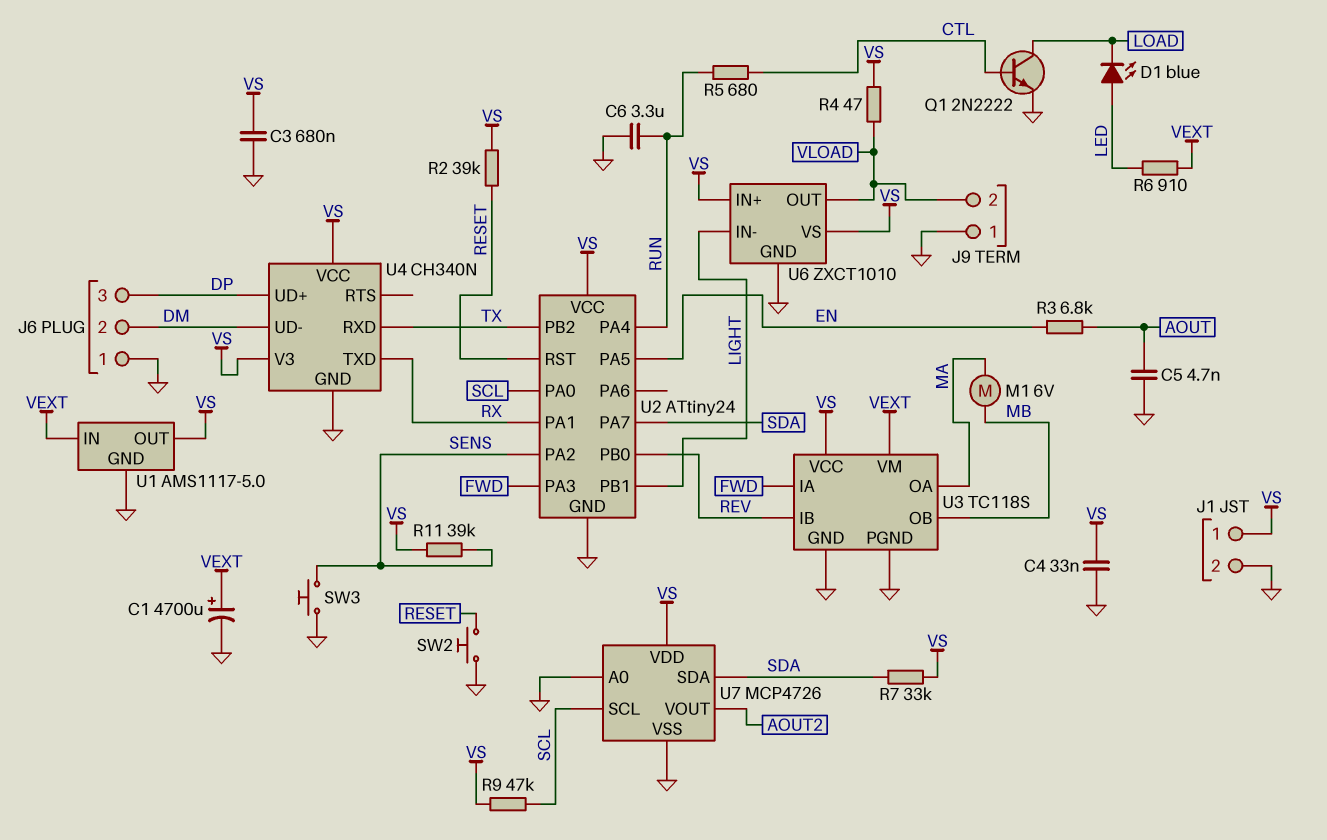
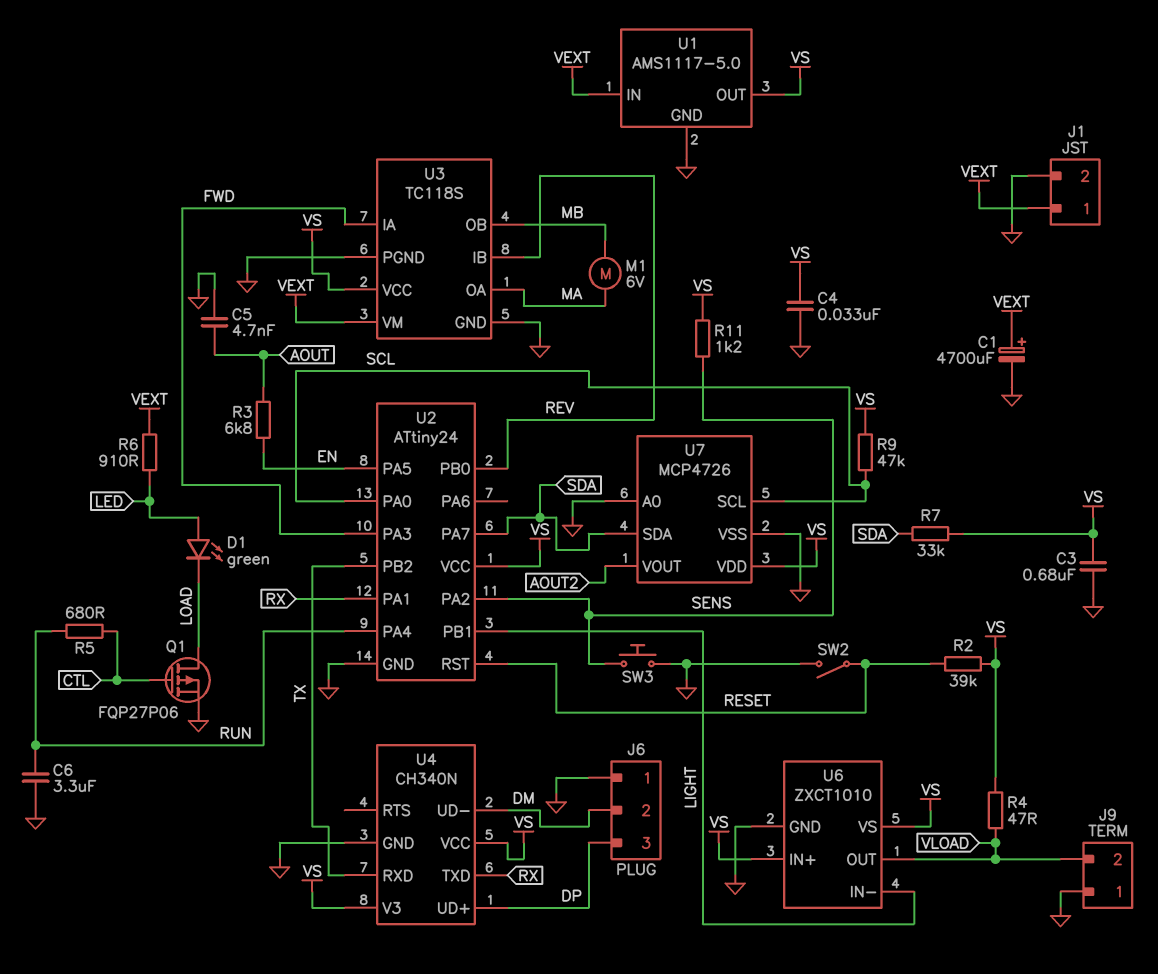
D1: LED blue (A LED, K LOAD) -> LED green (A LED, K LOAD)
J1 pin 1: VS -> VEXT
Q1: NPN 2N2222 (B CTL, C LOAD, E GND) -> PMOS FQP27P06 (G CTL, D LOAD, S GND)
R11: 39k (SENS, VS) -> 1.2k (SENS, VS)
SW2: button (GND, RESET) -> switch (GND, RESET)

